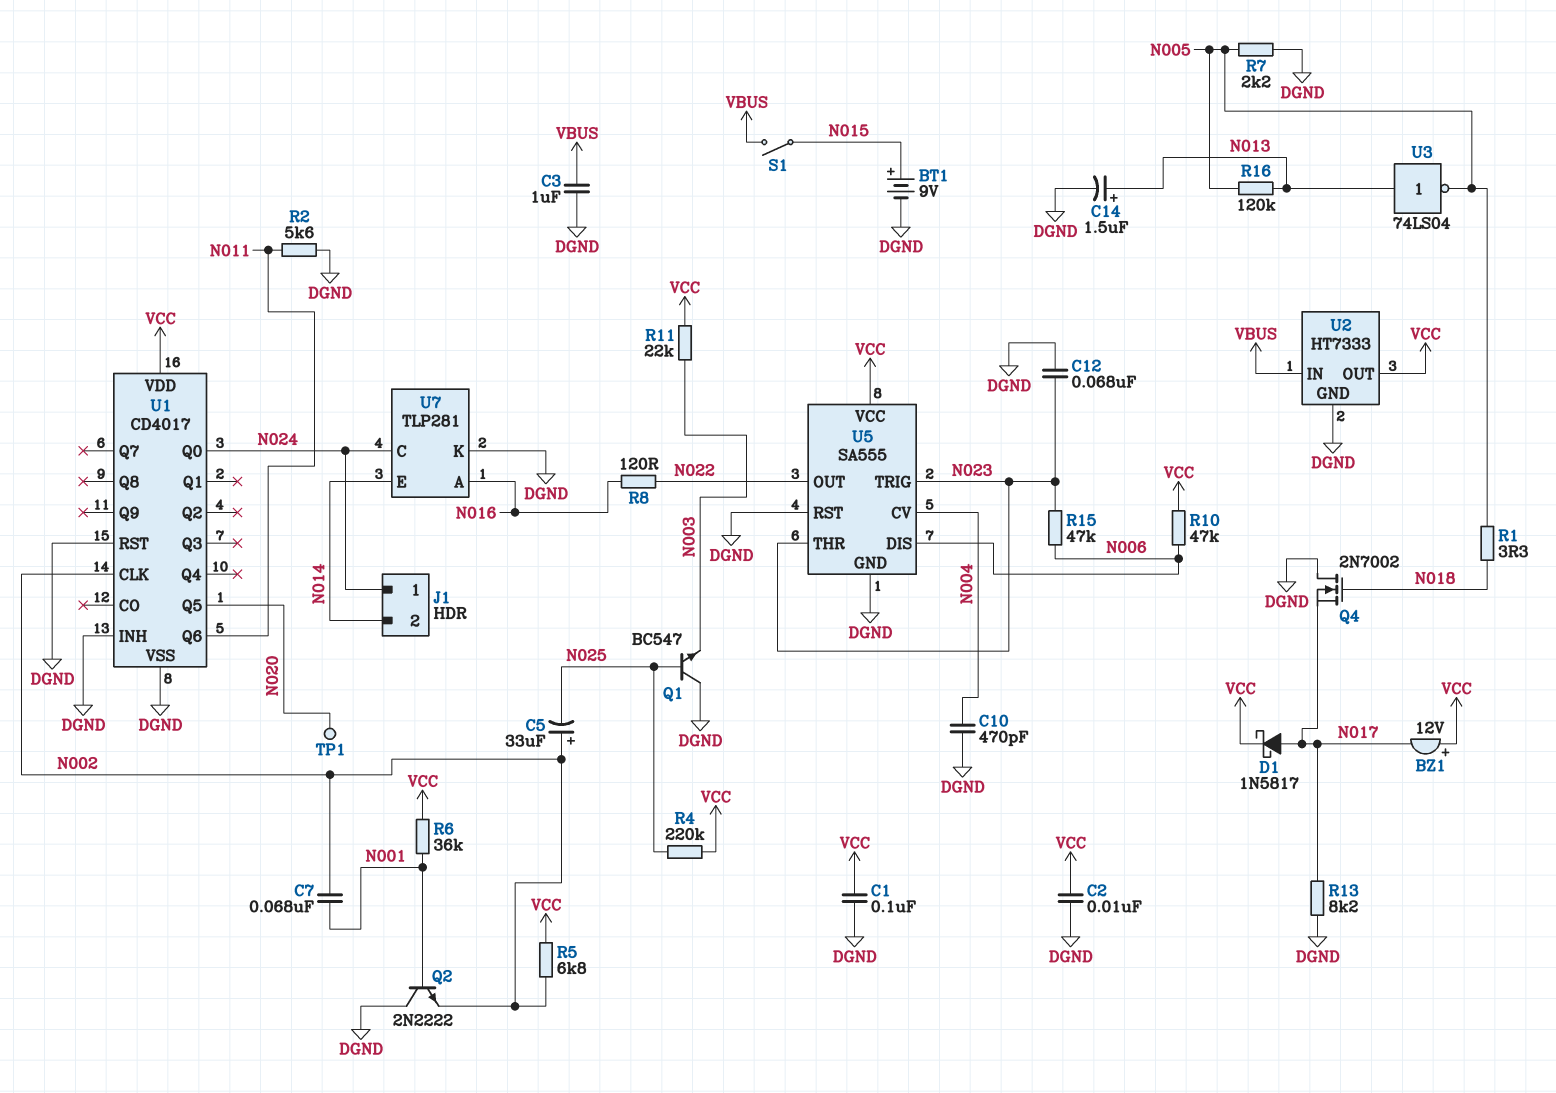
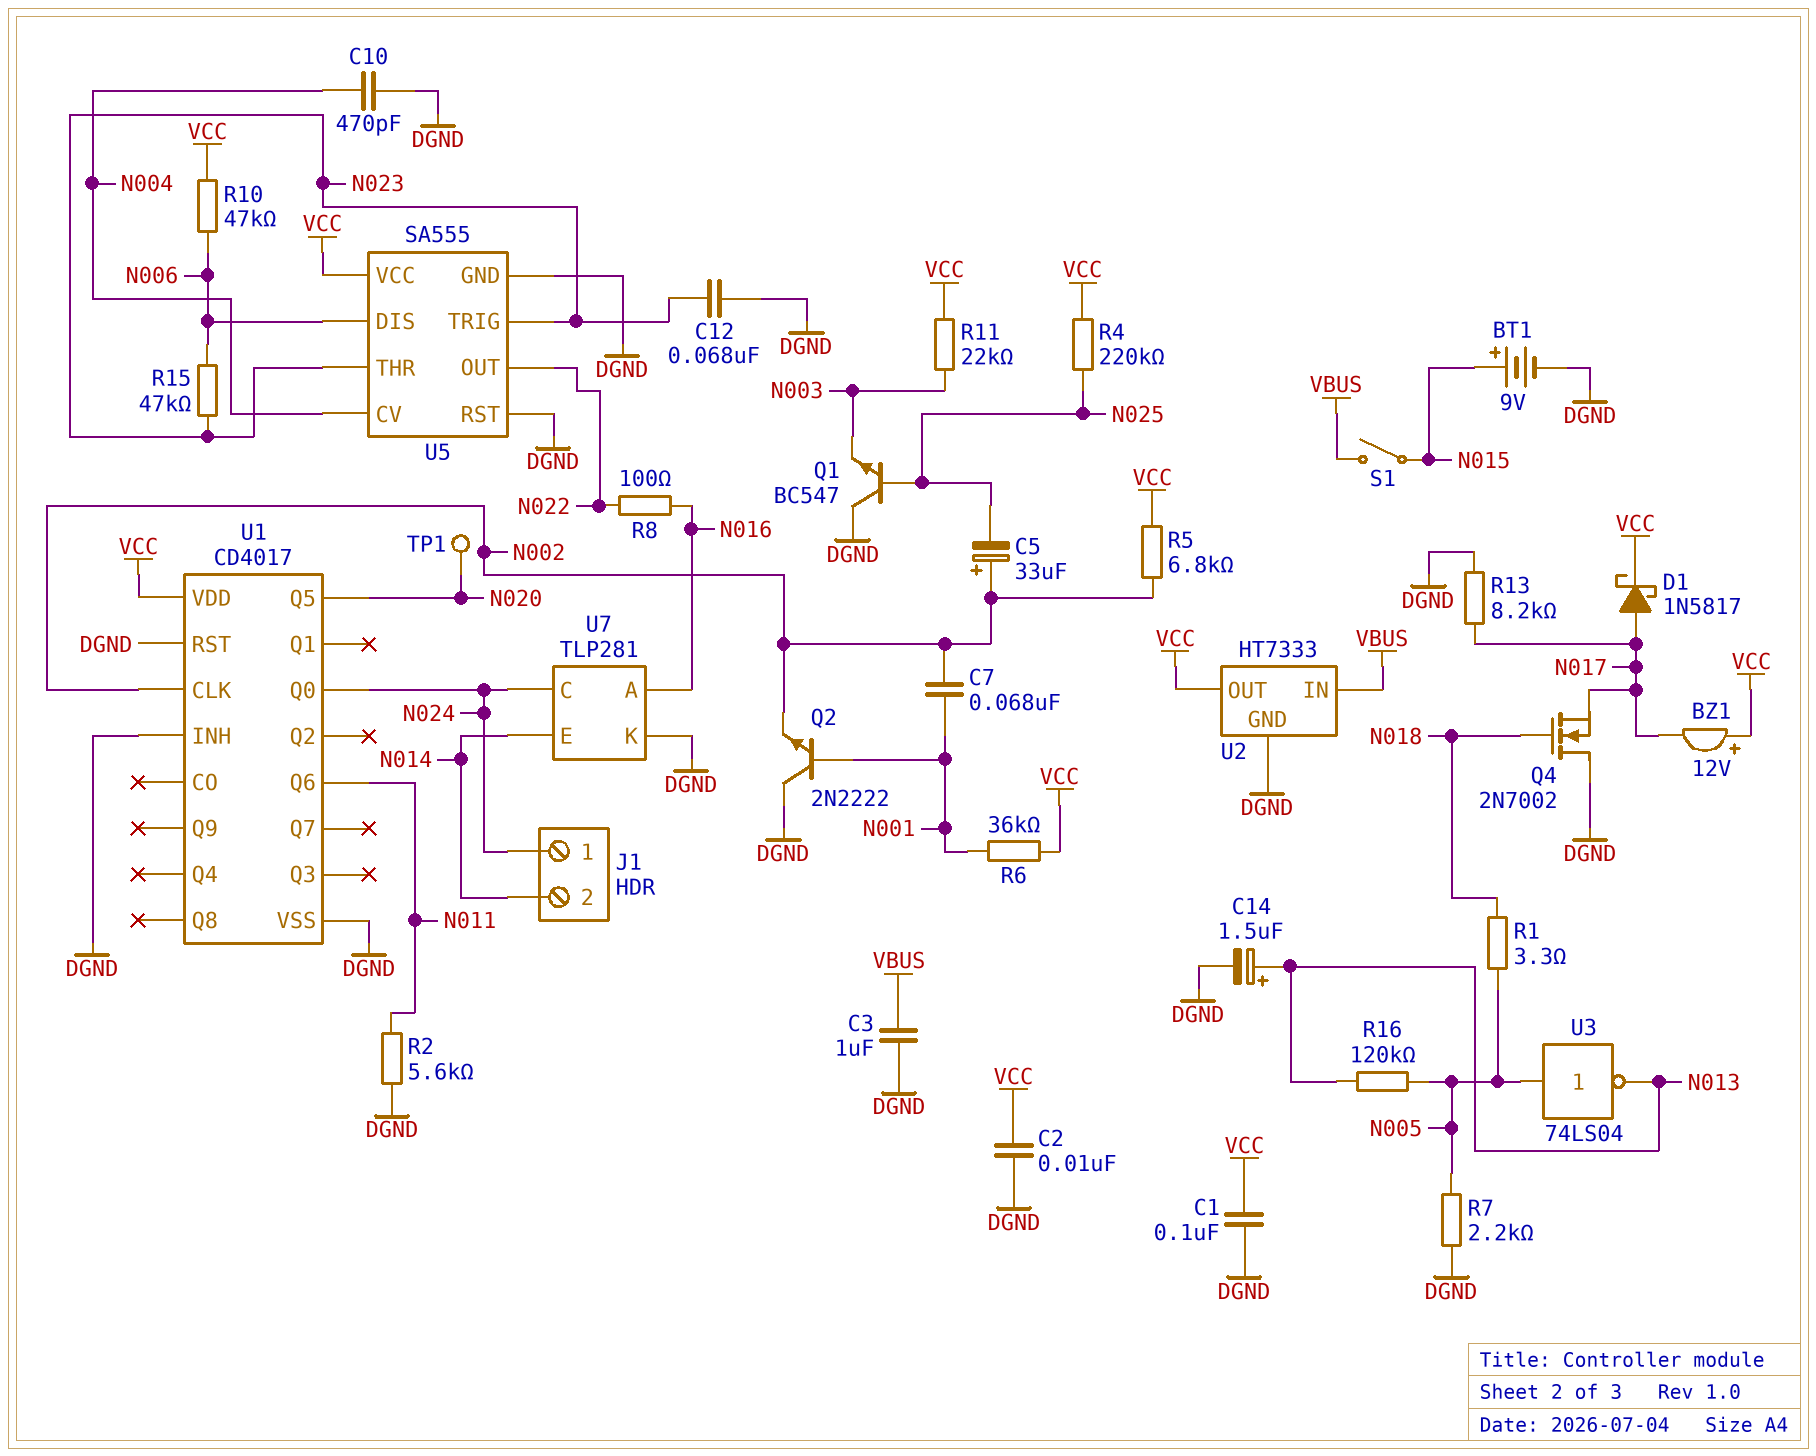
R8: 120 (N016, N022) -> 100 (N016, N022)
U3: NOT 74LS04 (in N013, out N005) -> NOT 74LS04 (in N005, out N013)

